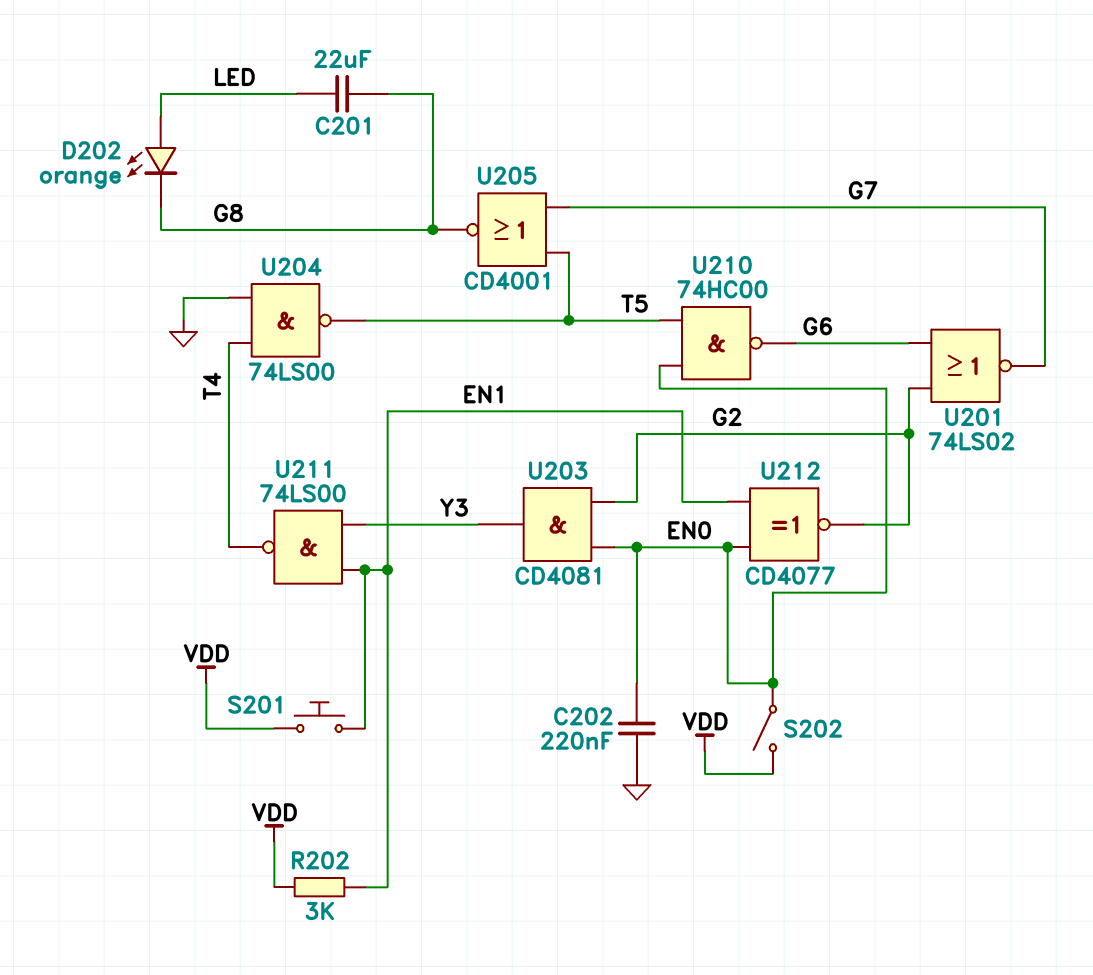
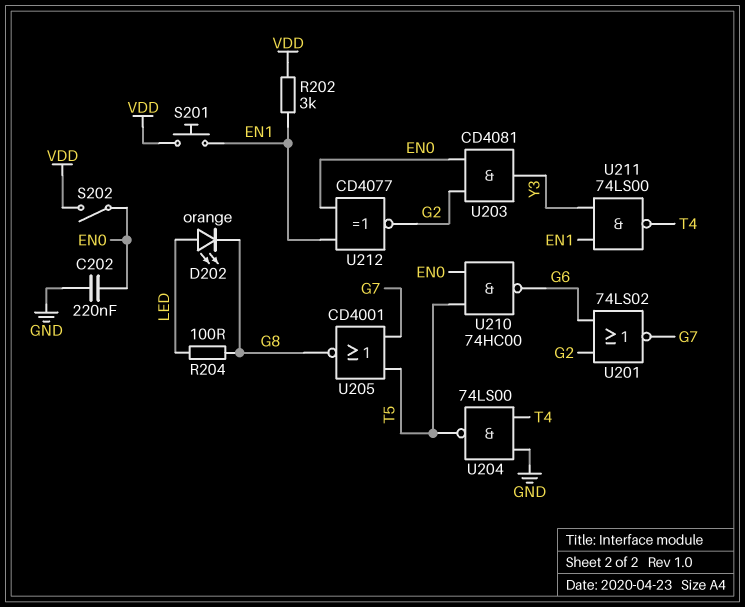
C201: 22uF (G8, LED) -> none
R204: none -> 100 (G8, LED)

